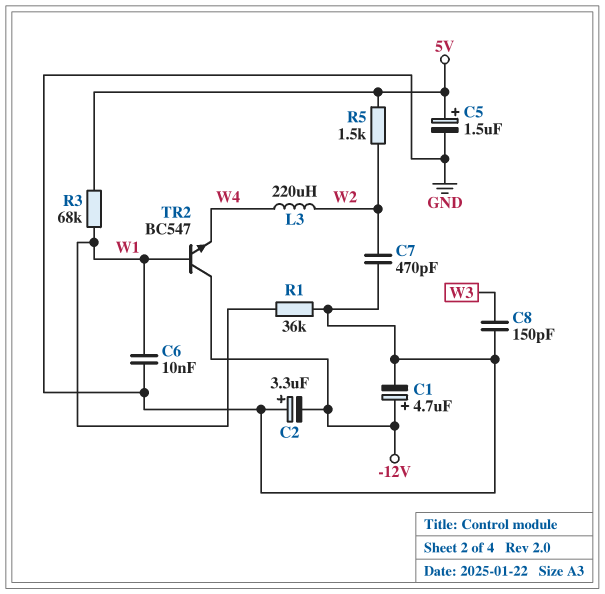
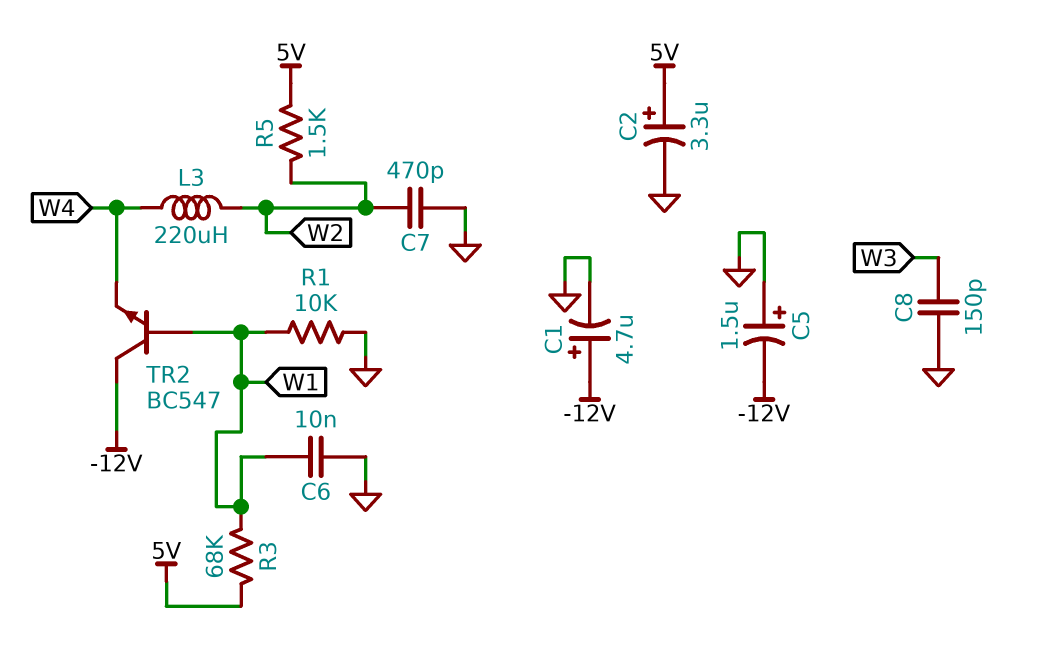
C2: 3.3uF (plus GND, minus -12V) -> 3.3uF (plus 5V, minus GND)
C5: 1.5uF (plus 5V, minus GND) -> 1.5uF (plus GND, minus -12V)
R1: 36k (GND, W1) -> 10k (GND, W1)

